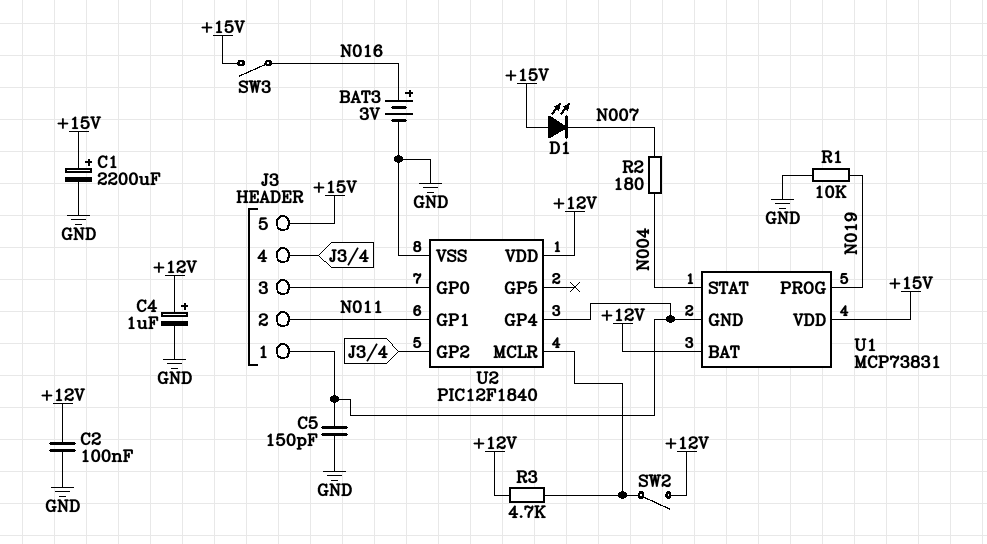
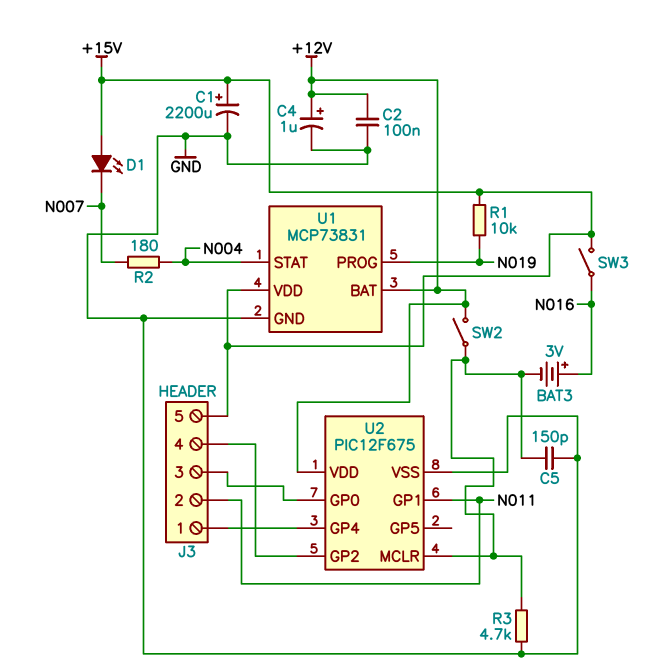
BAT3: 3V (plus N016, minus GND) -> 3V (plus N016, minus U2/MCLR)
C5: 150pF (GND, J3/1) -> 150pF (GND, U2/MCLR)
R1: 10k (GND, N019) -> 10k (+15V, N019)
R3: 4.7k (+12V, U2/MCLR) -> 4.7k (GND, U2/MCLR)
U1 pin GND: J3/1 -> GND
U2: PIC12F1840 -> PIC12F675

